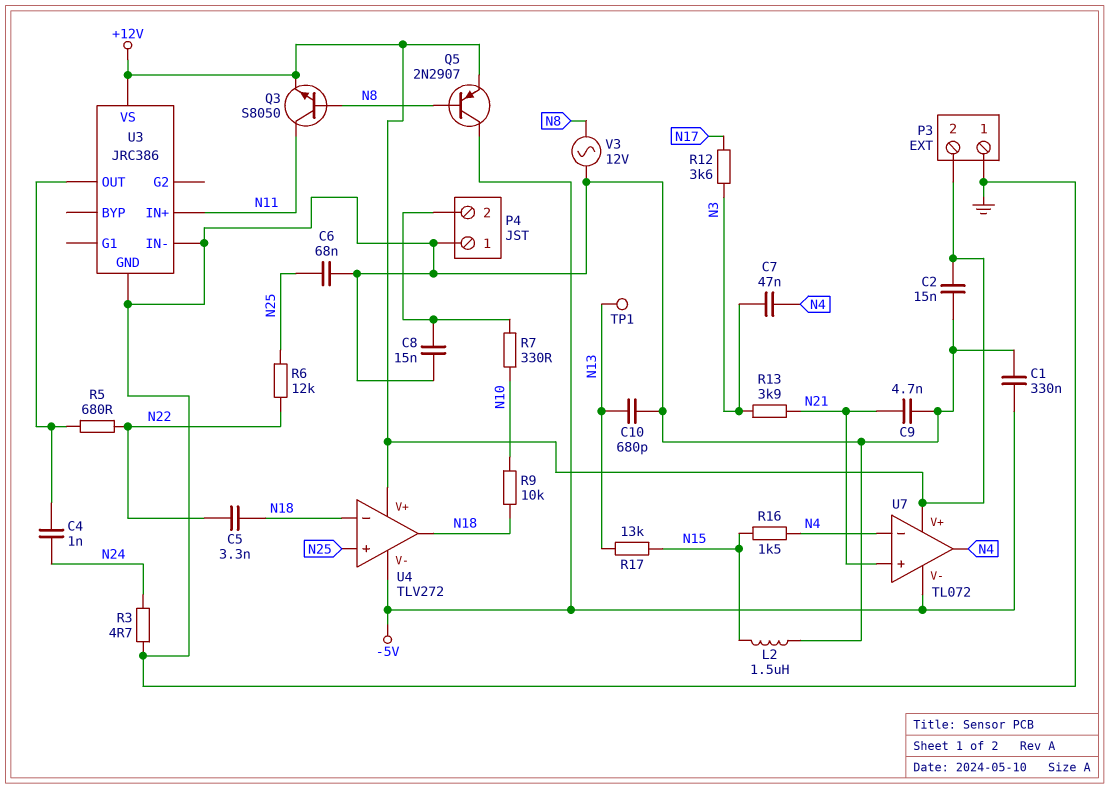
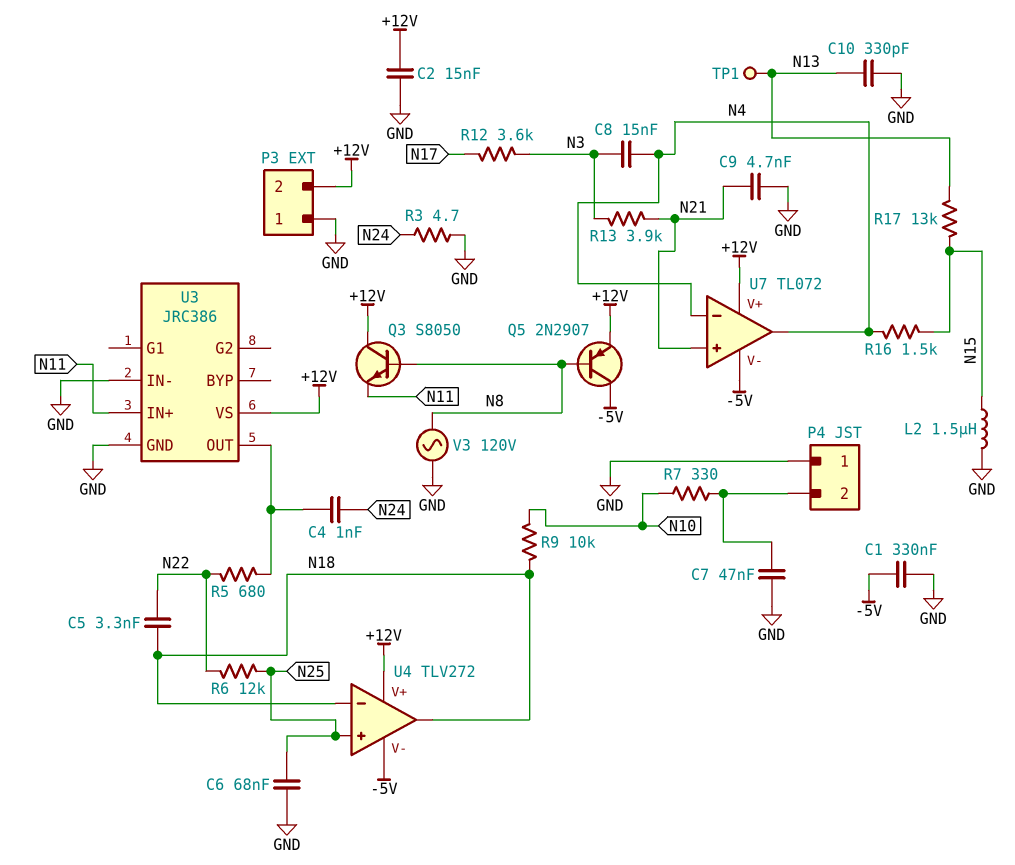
C7: 47nF (N3, N4) -> 47nF (GND, P4/2)
C8: 15nF (GND, P4/2) -> 15nF (N3, N4)
C10: 680pF (GND, N13) -> 330pF (GND, N13)
Q3: NPN S8050 (B N8, C N11, E +12V) -> NPN S8050 (B N8, C +12V, E N11)
V3: AC 12V (GND, N8) -> AC 120V (GND, N8)

